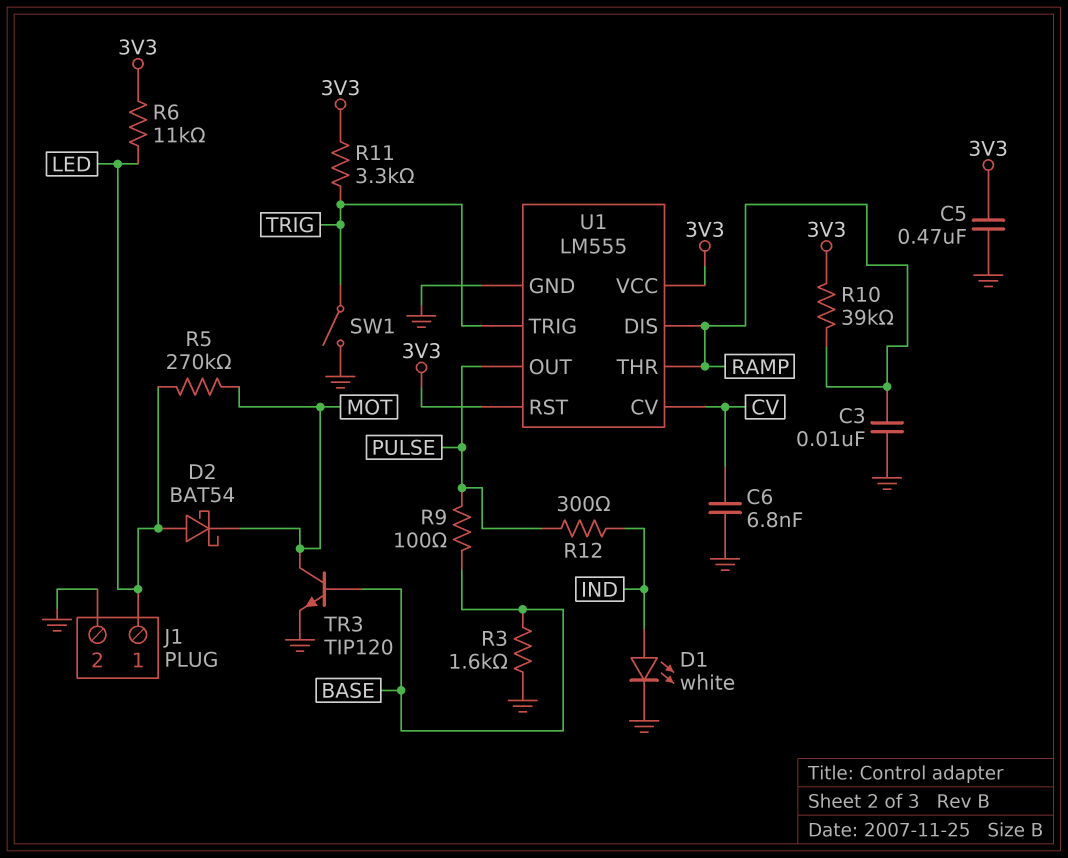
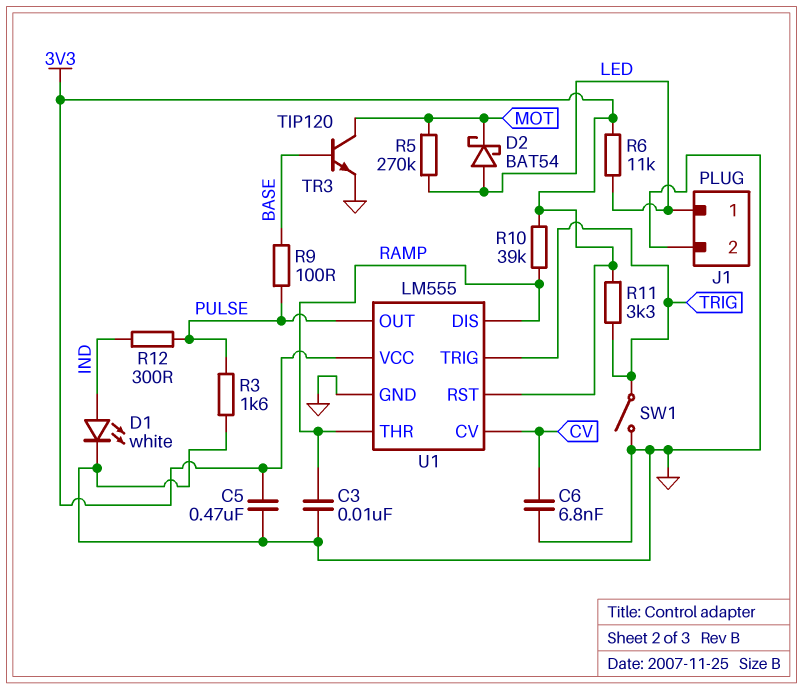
R3: 1.6k (BASE, GND) -> 1.6k (GND, PULSE)

